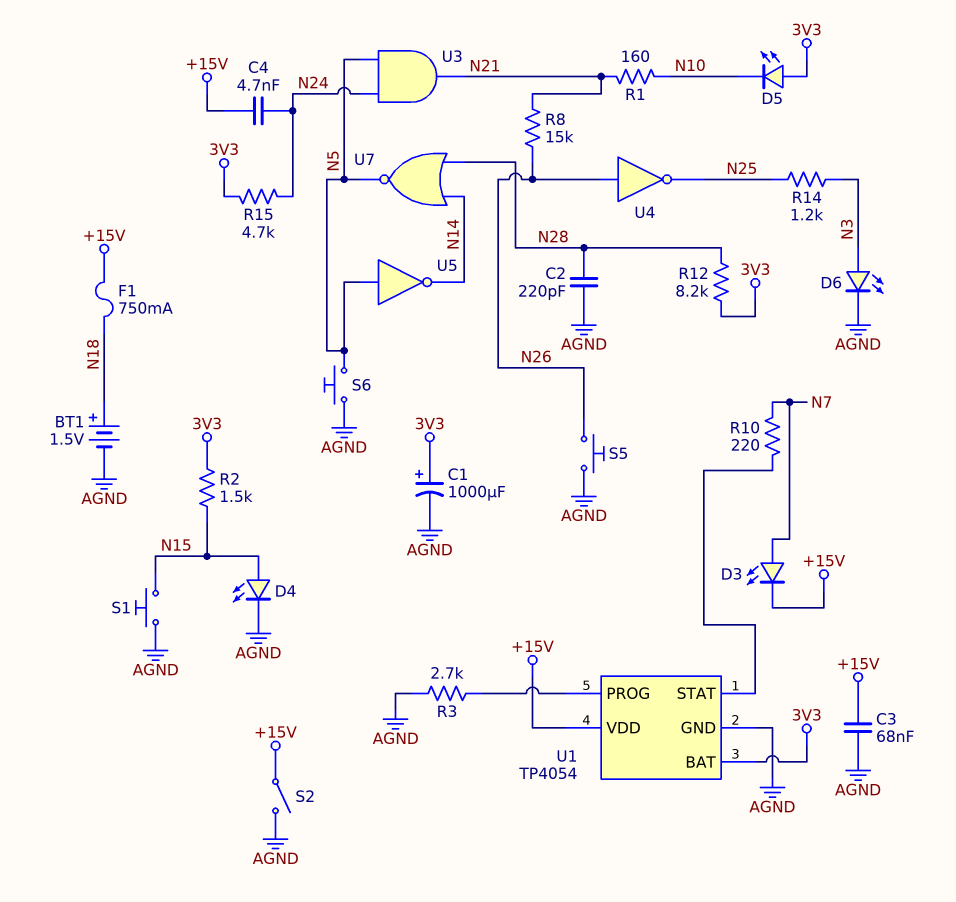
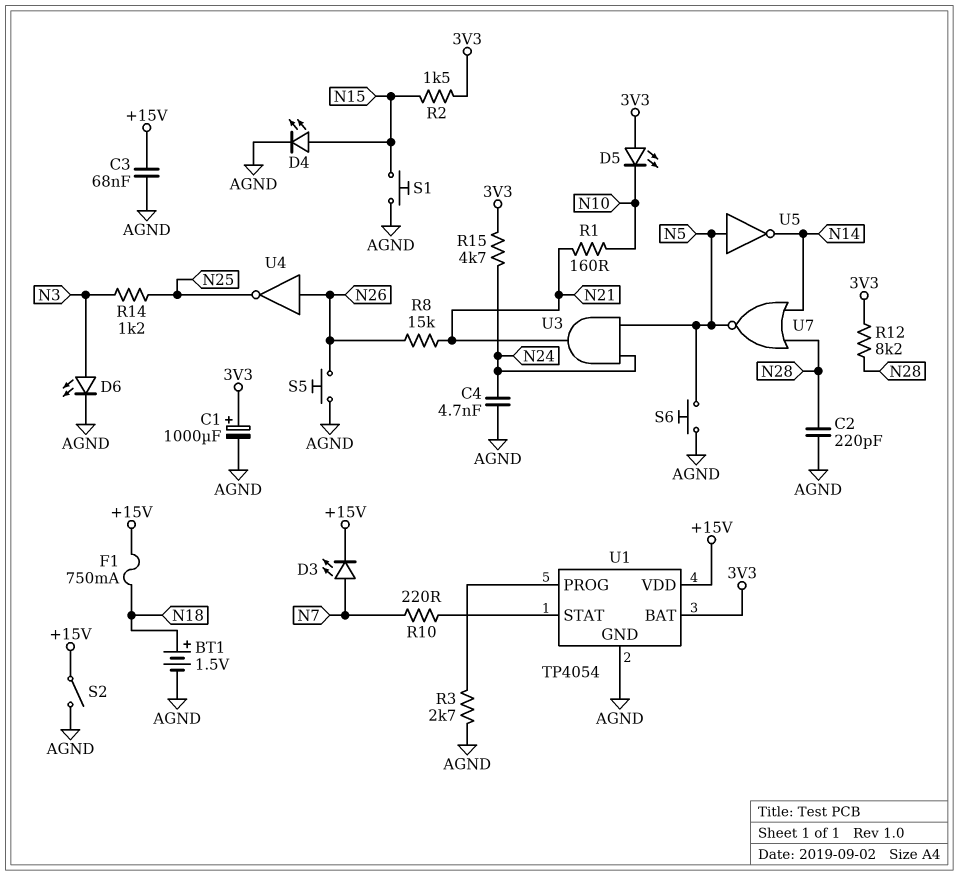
C4: 4.7nF (+15V, N24) -> 4.7nF (AGND, N24)

